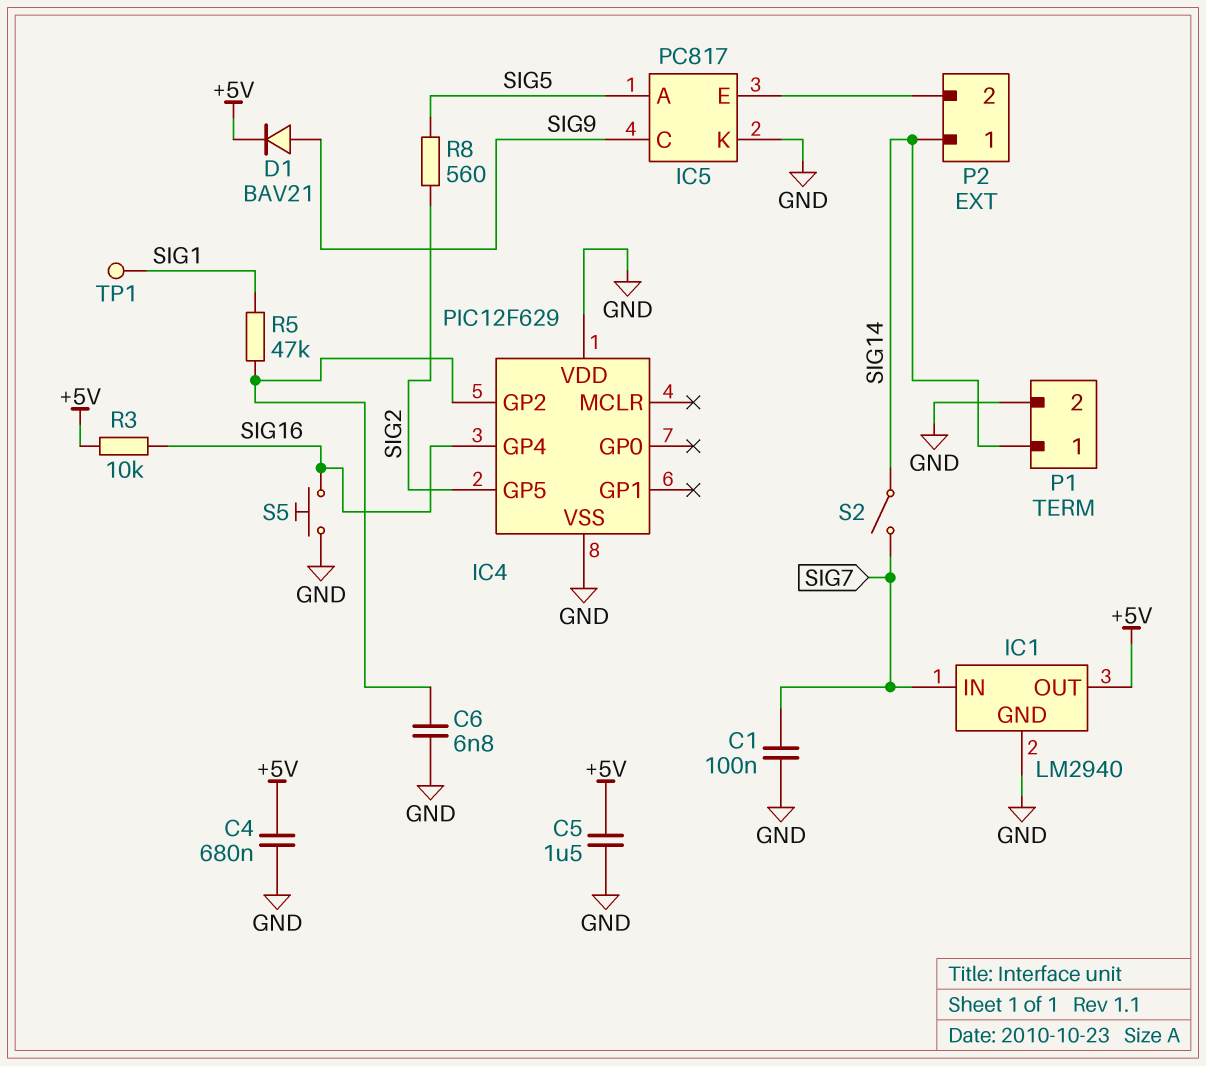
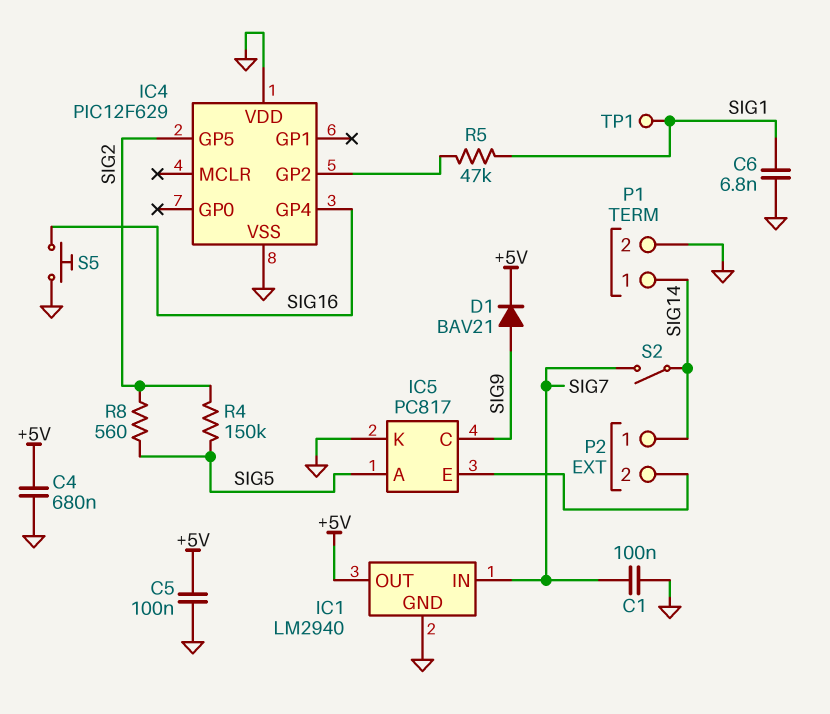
C5: 1.5uF (+5V, GND) -> 100nF (+5V, GND)
C6: 6.8nF (GND, IC4/GP2) -> 6.8nF (GND, SIG1)
R3: 10k (+5V, SIG16) -> none
R4: none -> 150k (SIG2, SIG5)

